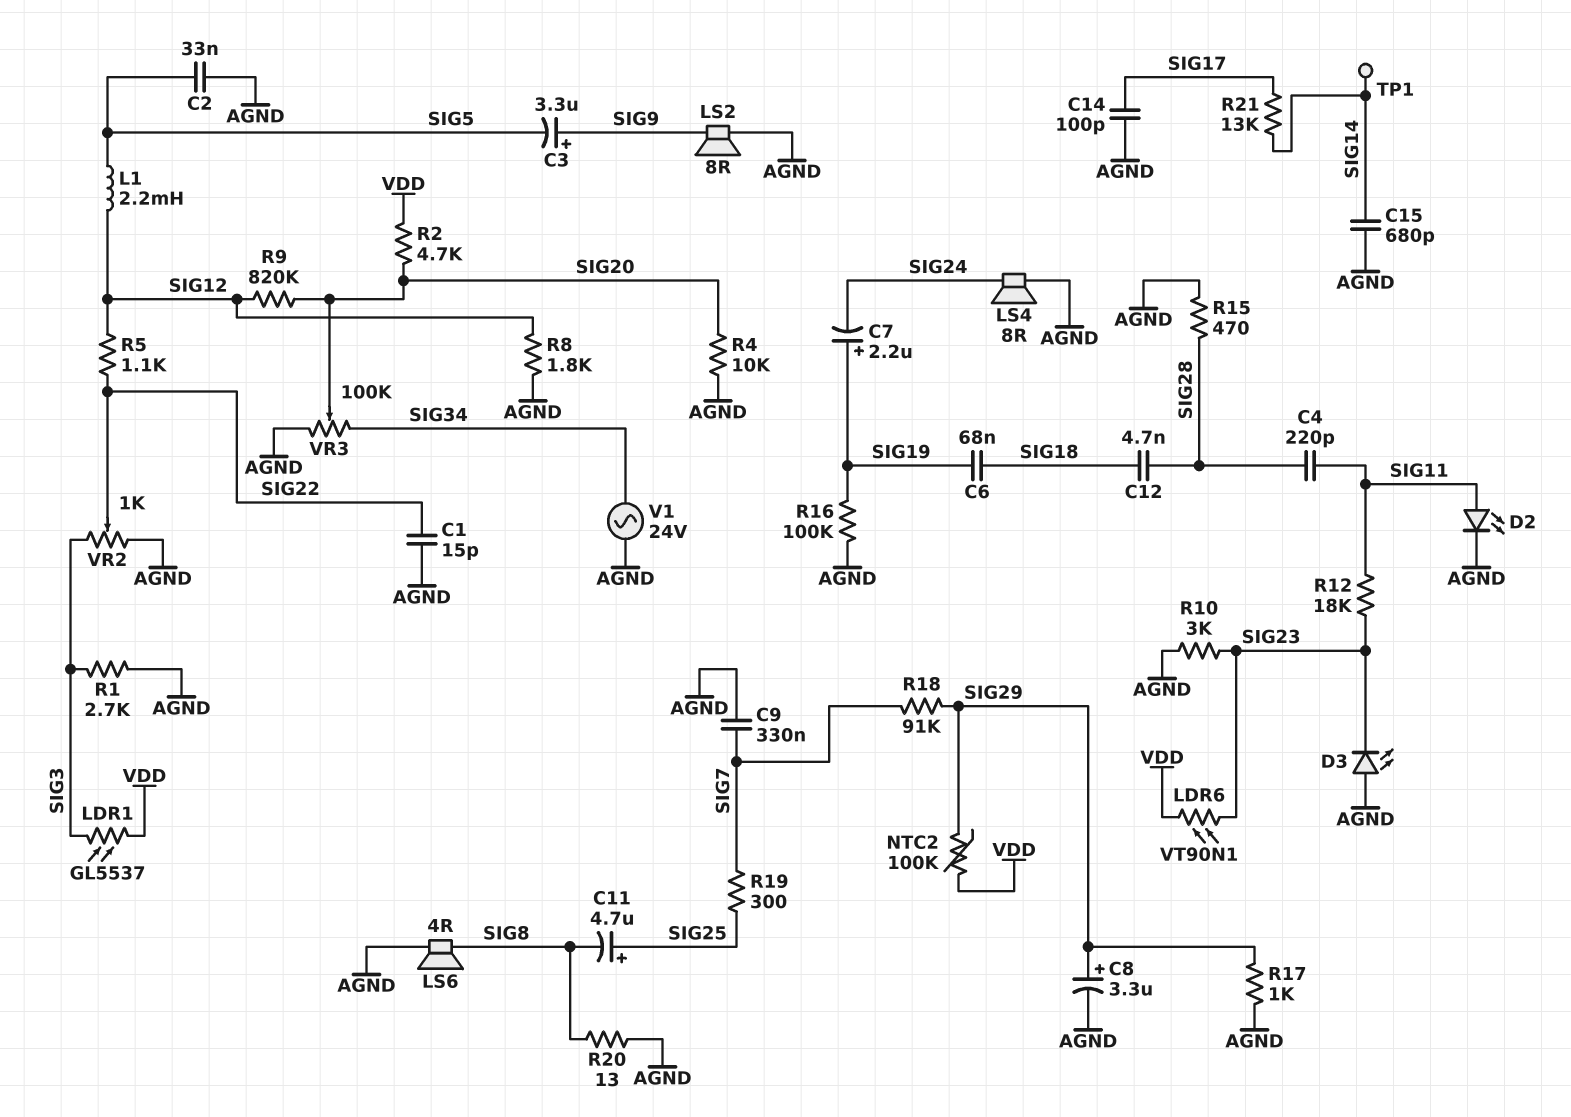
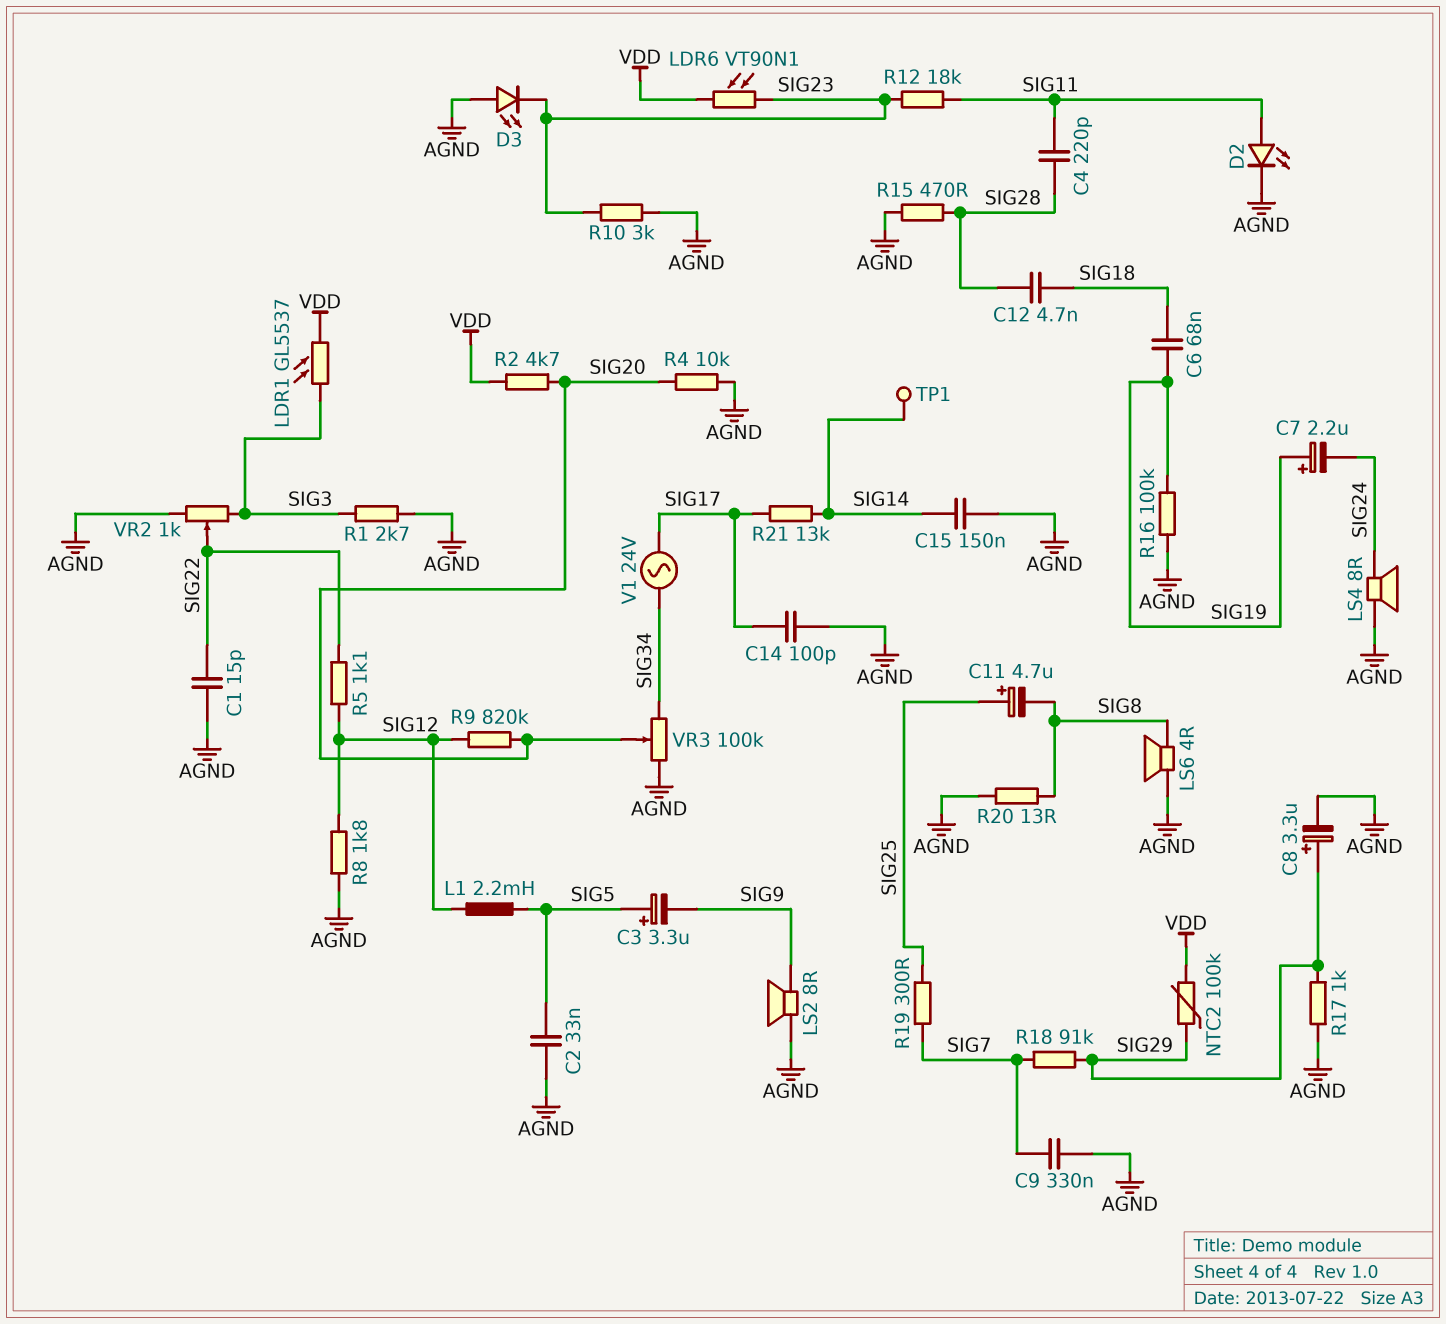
C3: 3.3uF (plus SIG9, minus SIG5) -> 3.3uF (plus SIG5, minus SIG9)
C15: 680pF (AGND, SIG14) -> 150nF (AGND, SIG14)
V1: AC 24V (AGND, SIG34) -> AC 24V (SIG17, SIG34)

